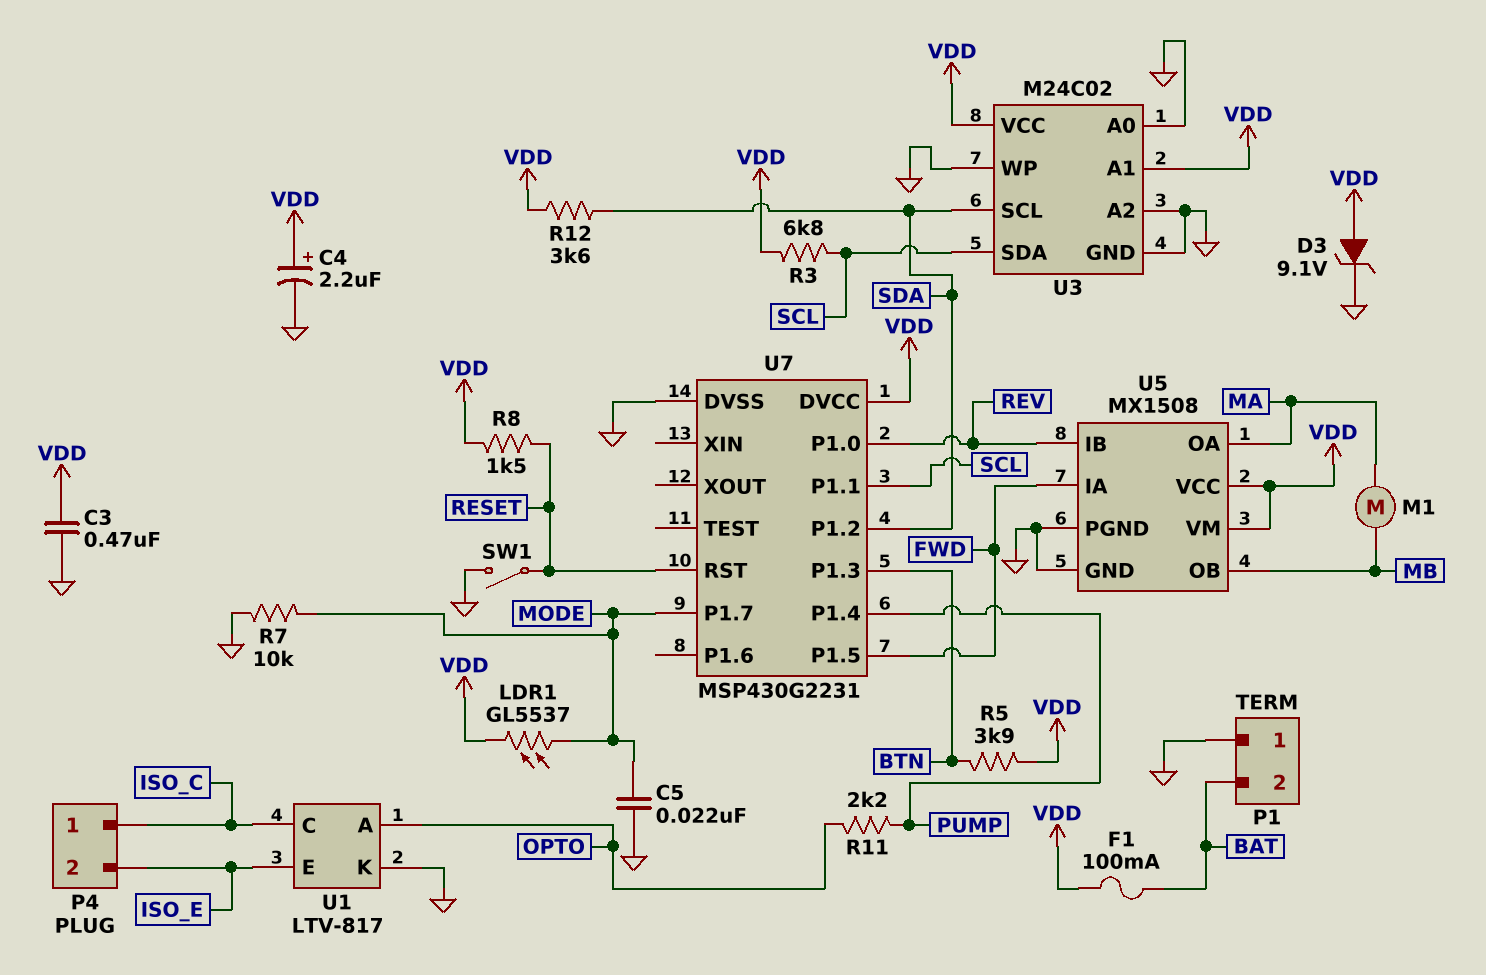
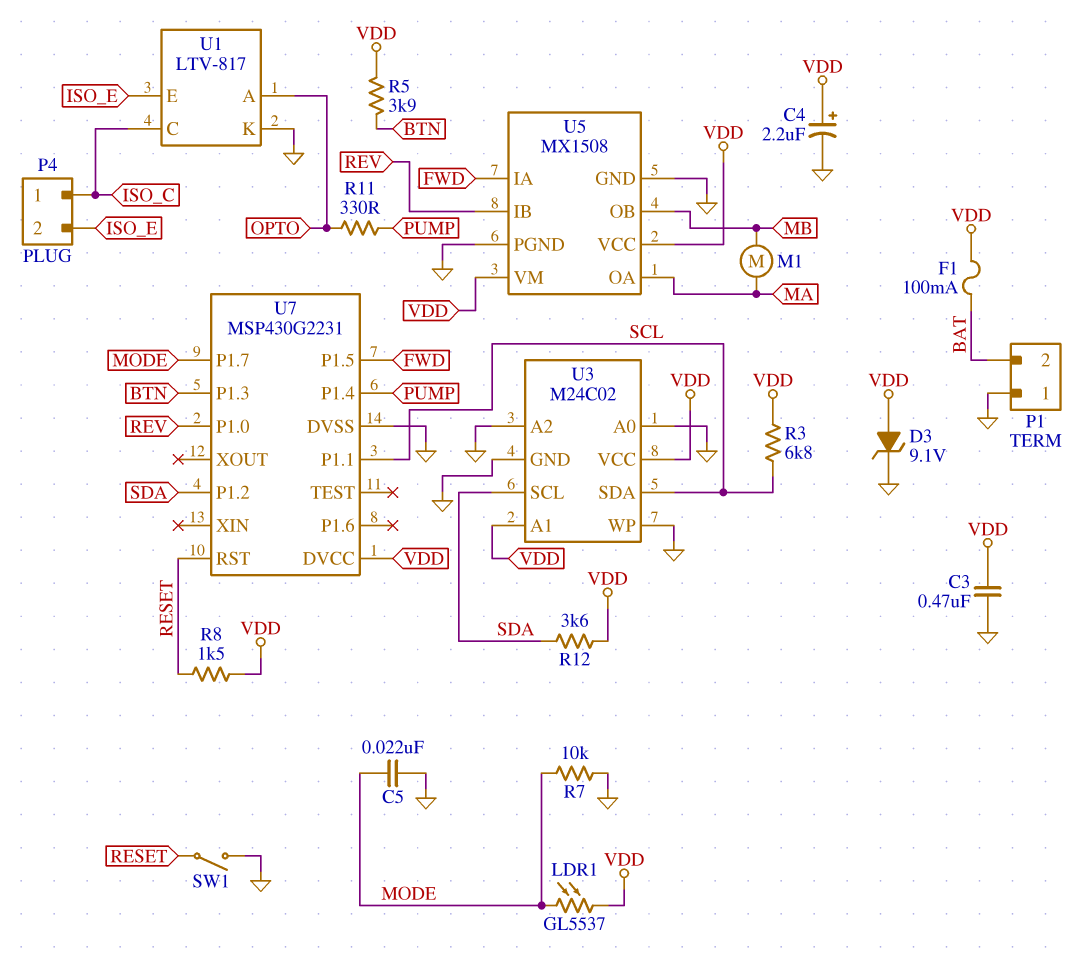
R11: 2.2k (OPTO, PUMP) -> 330 (OPTO, PUMP)

